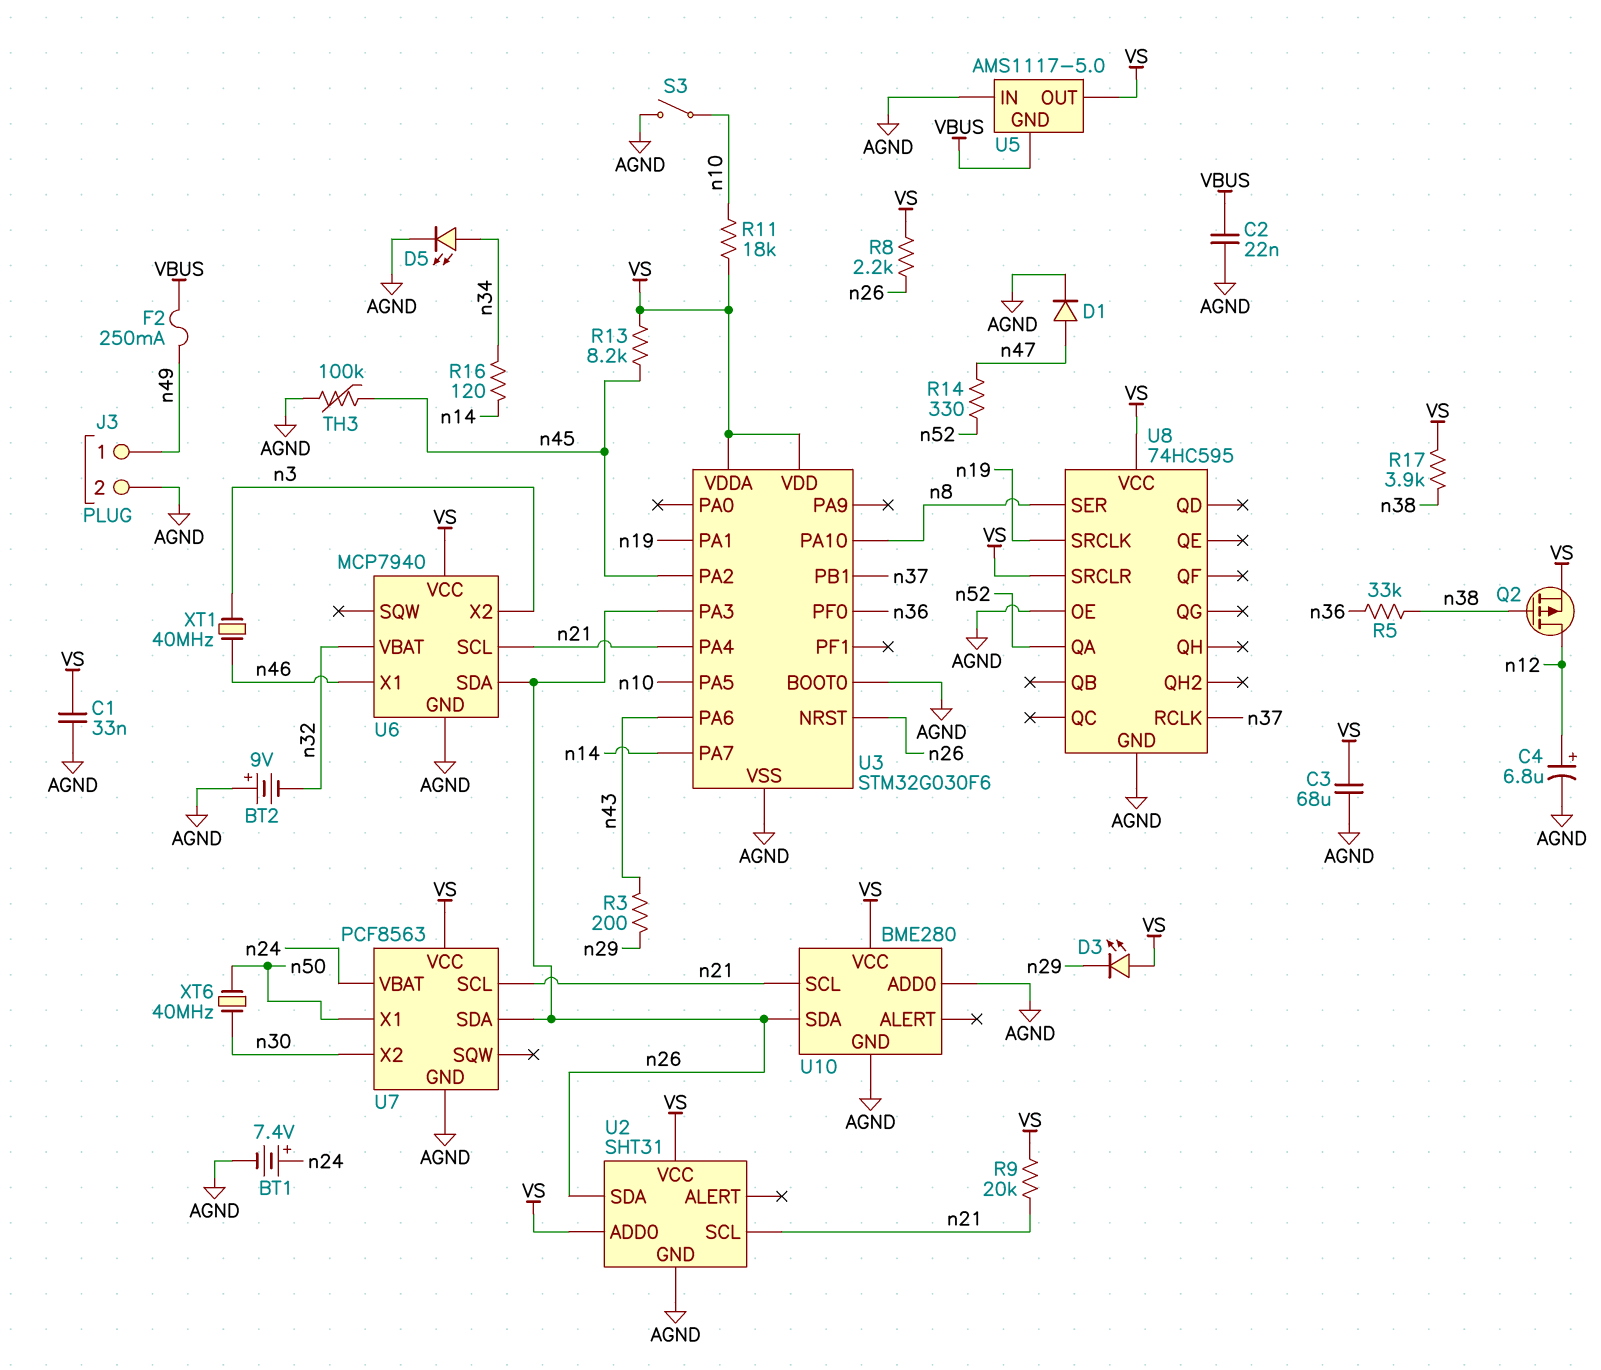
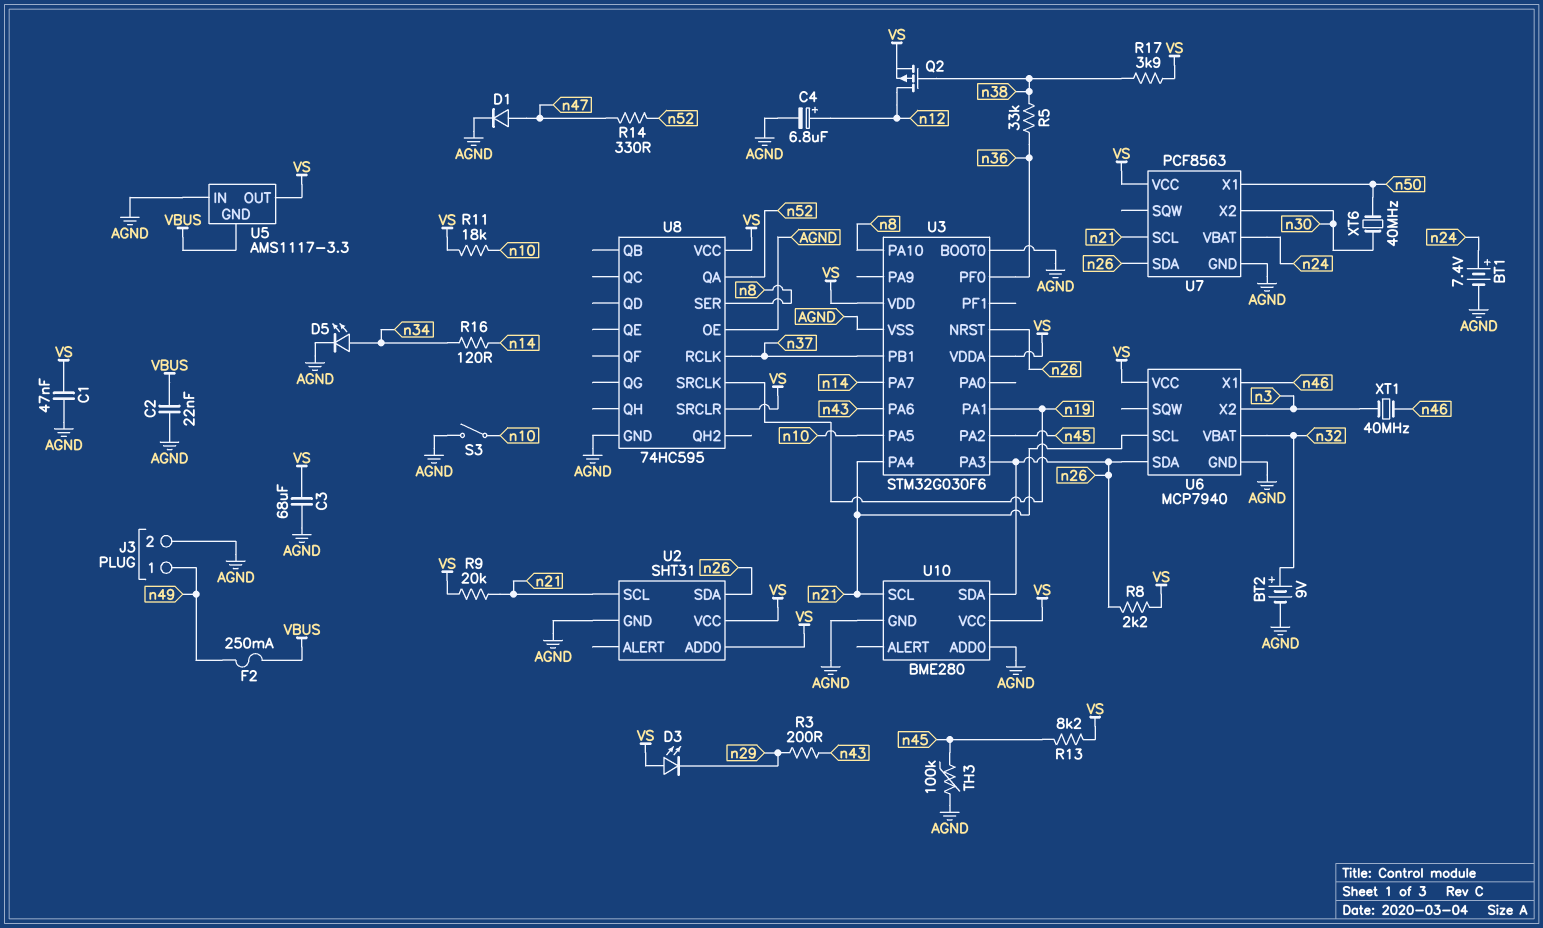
BT2: 9V (plus AGND, minus n32) -> 9V (plus n32, minus AGND)
C1: 33nF (AGND, VS) -> 47nF (AGND, VS)
U5: AMS1117-5.0 -> AMS1117-3.3

